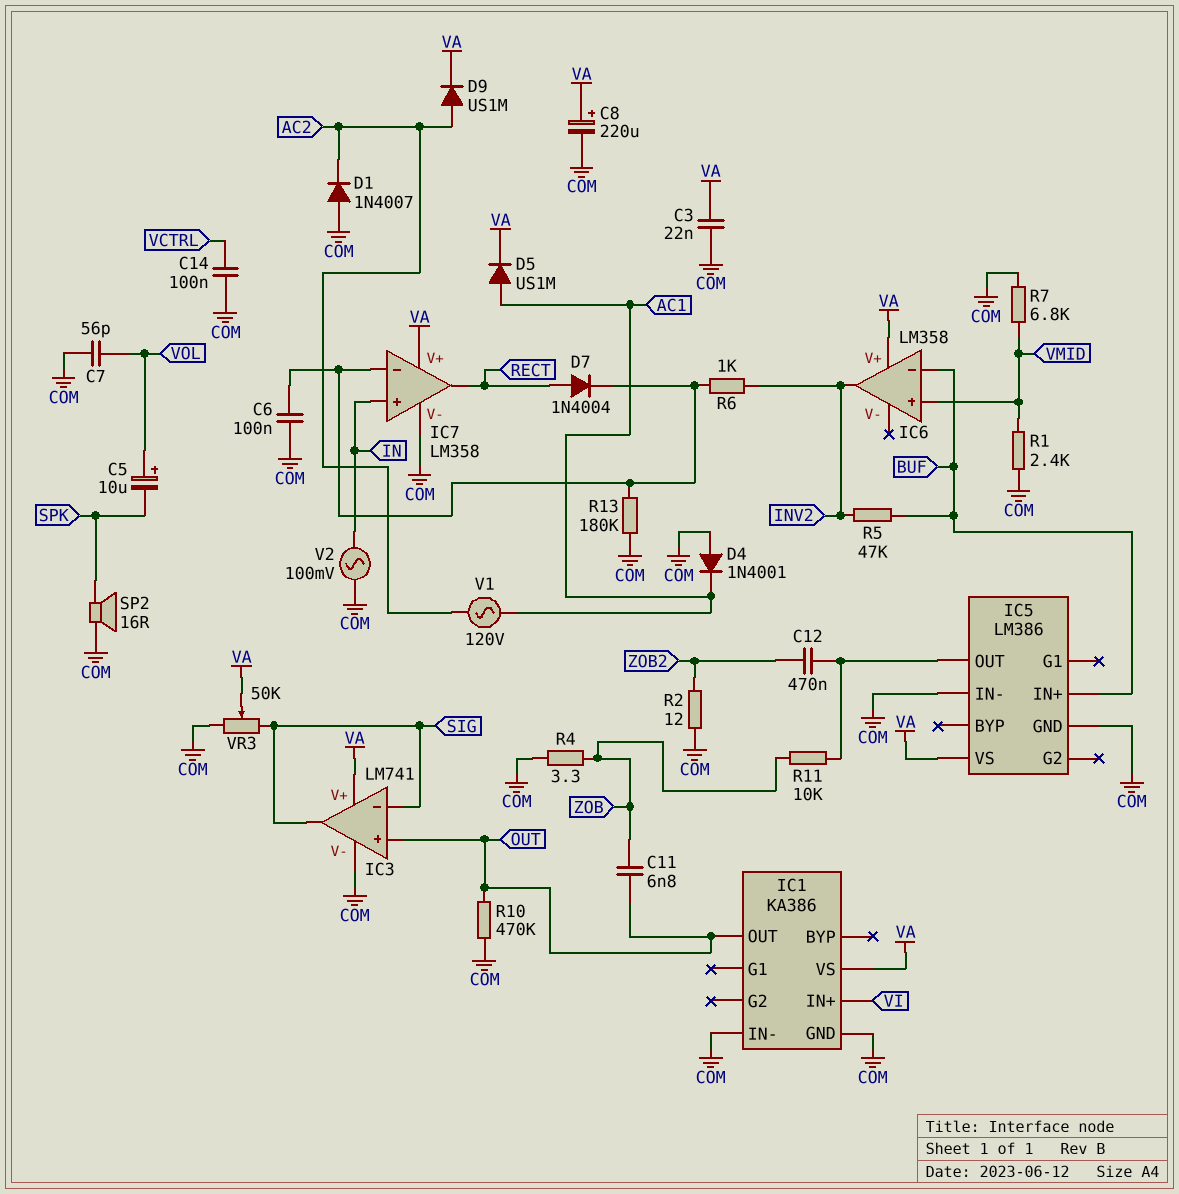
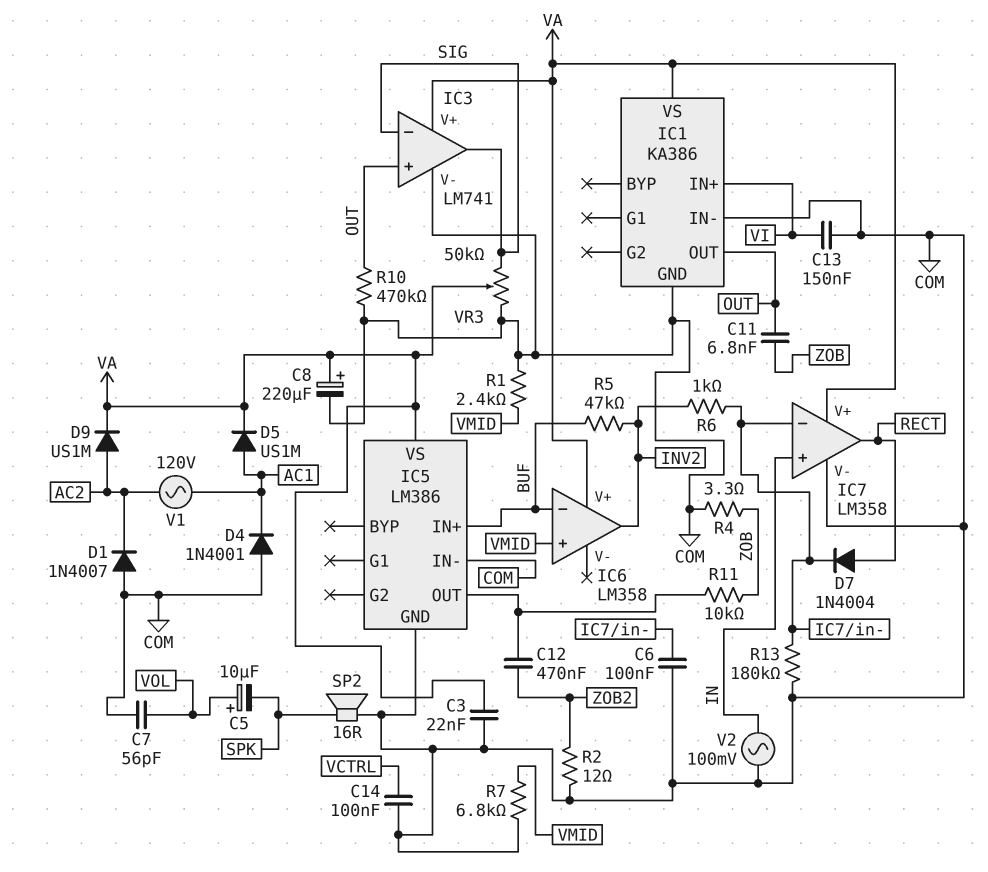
C13: none -> 150nF (COM, VI)

